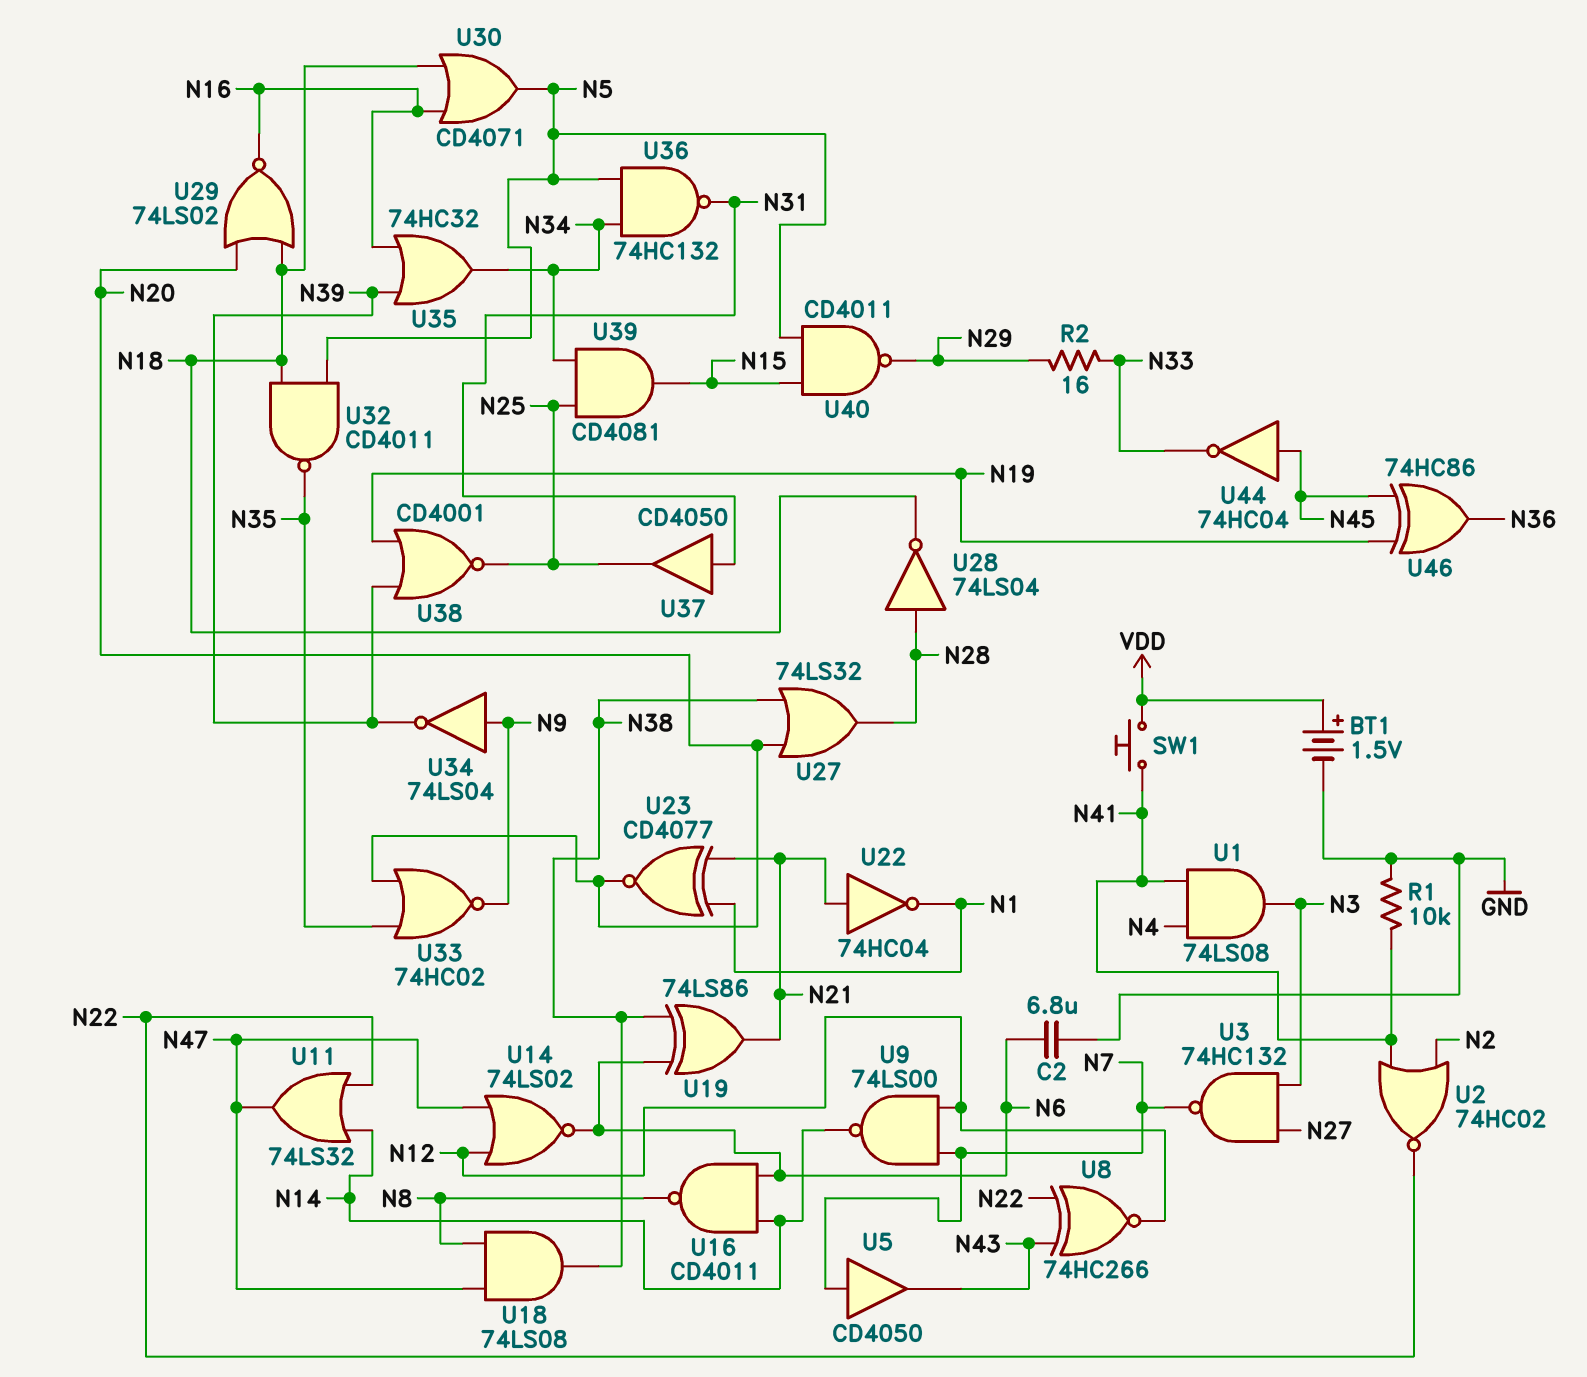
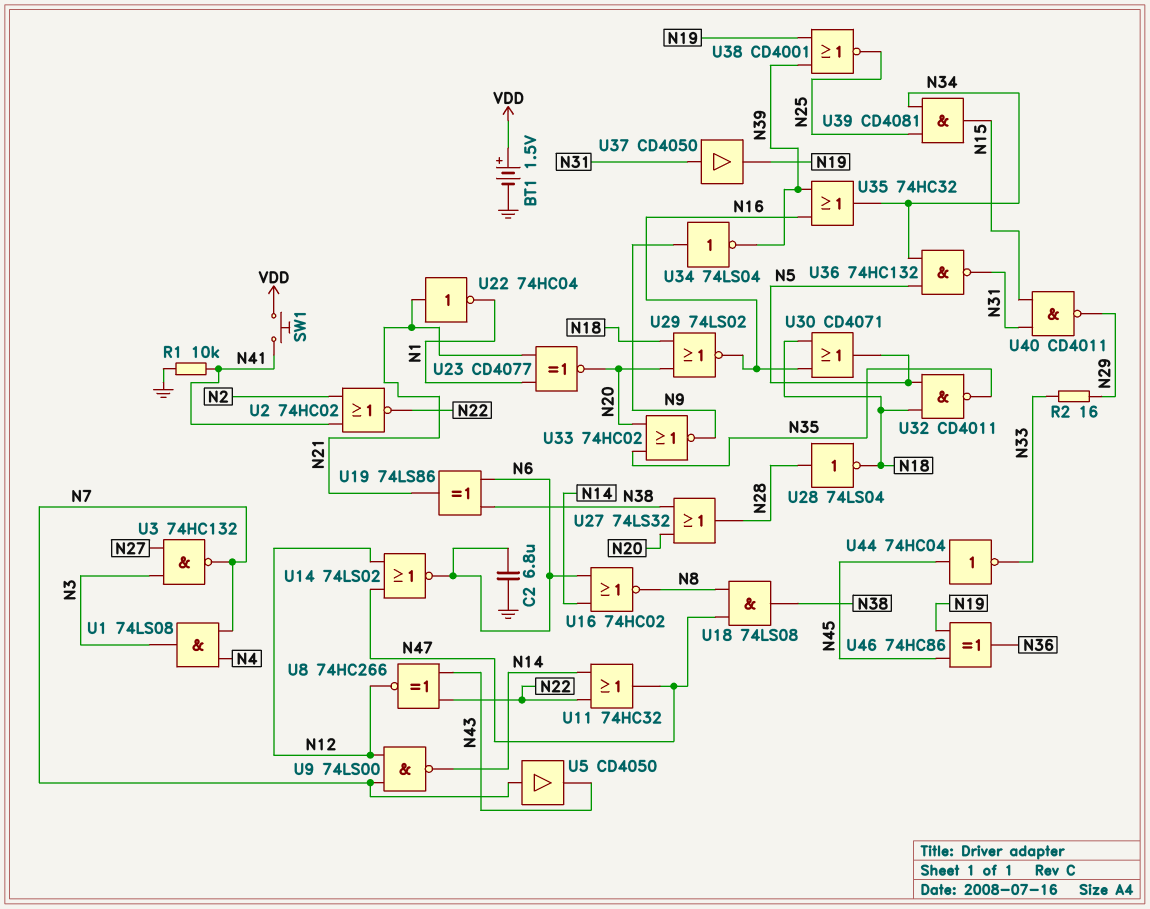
U1: AND 74LS08 (in N4, in N41, out N3) -> AND 74LS08 (in N4, in N7, out N3)
U11: OR 74LS32 (in N14, in N22, out N47) -> OR 74HC32 (in N14, in N22, out N47)
U16: NAND CD4011 (in N6, in N14, out N8) -> NOR 74HC02 (in N6, in N14, out N8)
U37: buffer CD4050 (in N31, out N25) -> buffer CD4050 (in N31, out N19)
U40: NAND CD4011 (in N5, in N15, out N29) -> NAND CD4011 (in N15, in N31, out N29)

